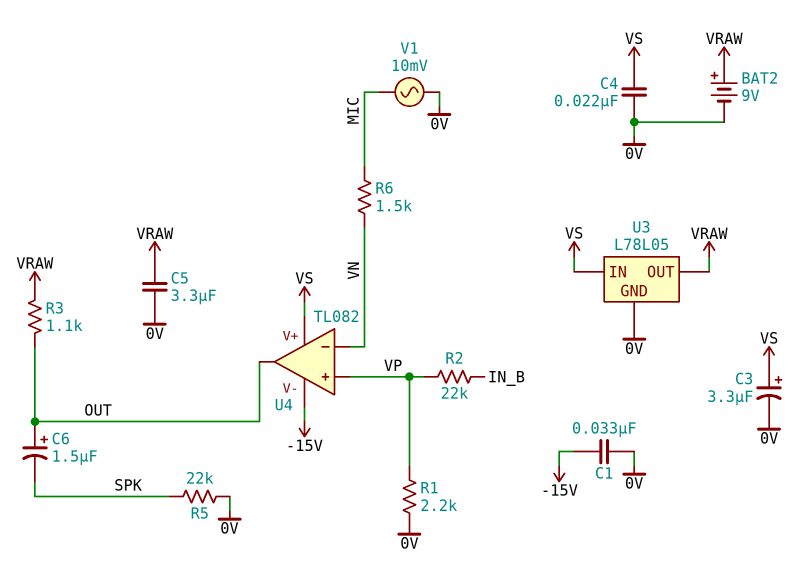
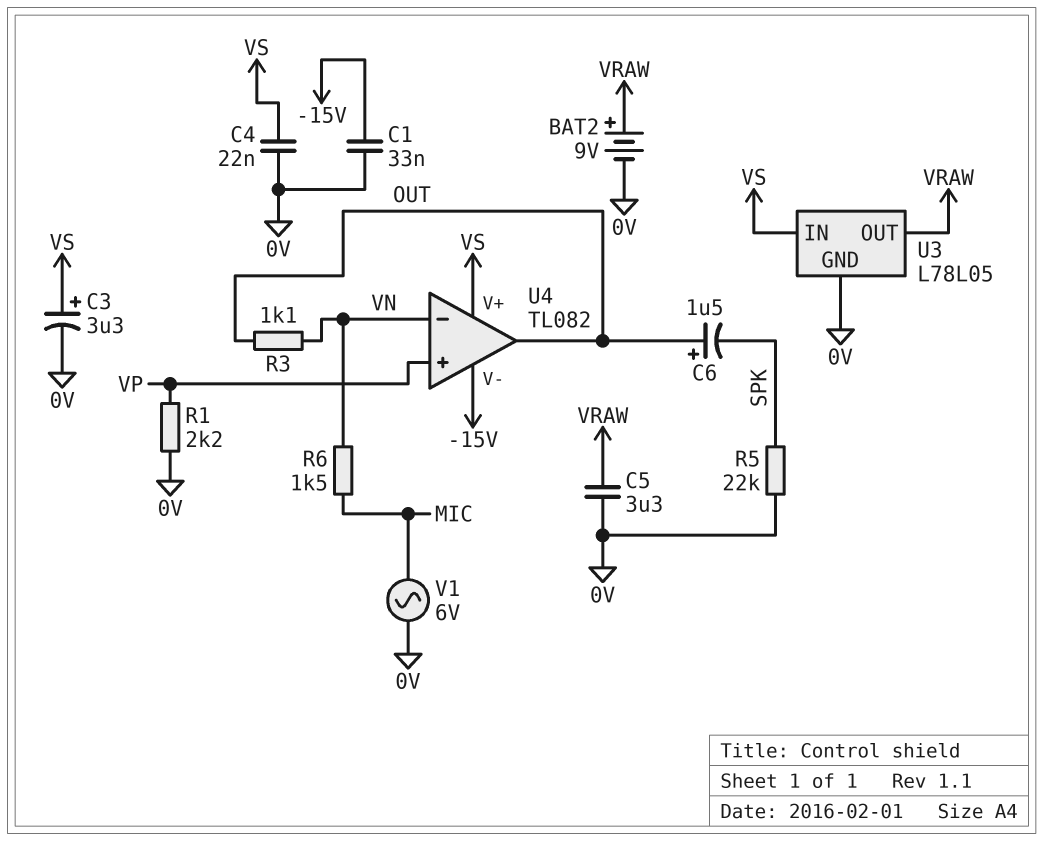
R2: 22k (IN_B, VP) -> none
R3: 1.1k (OUT, VRAW) -> 1.1k (OUT, VN)
V1: AC 10mV (0V, MIC) -> AC 6V (0V, MIC)

